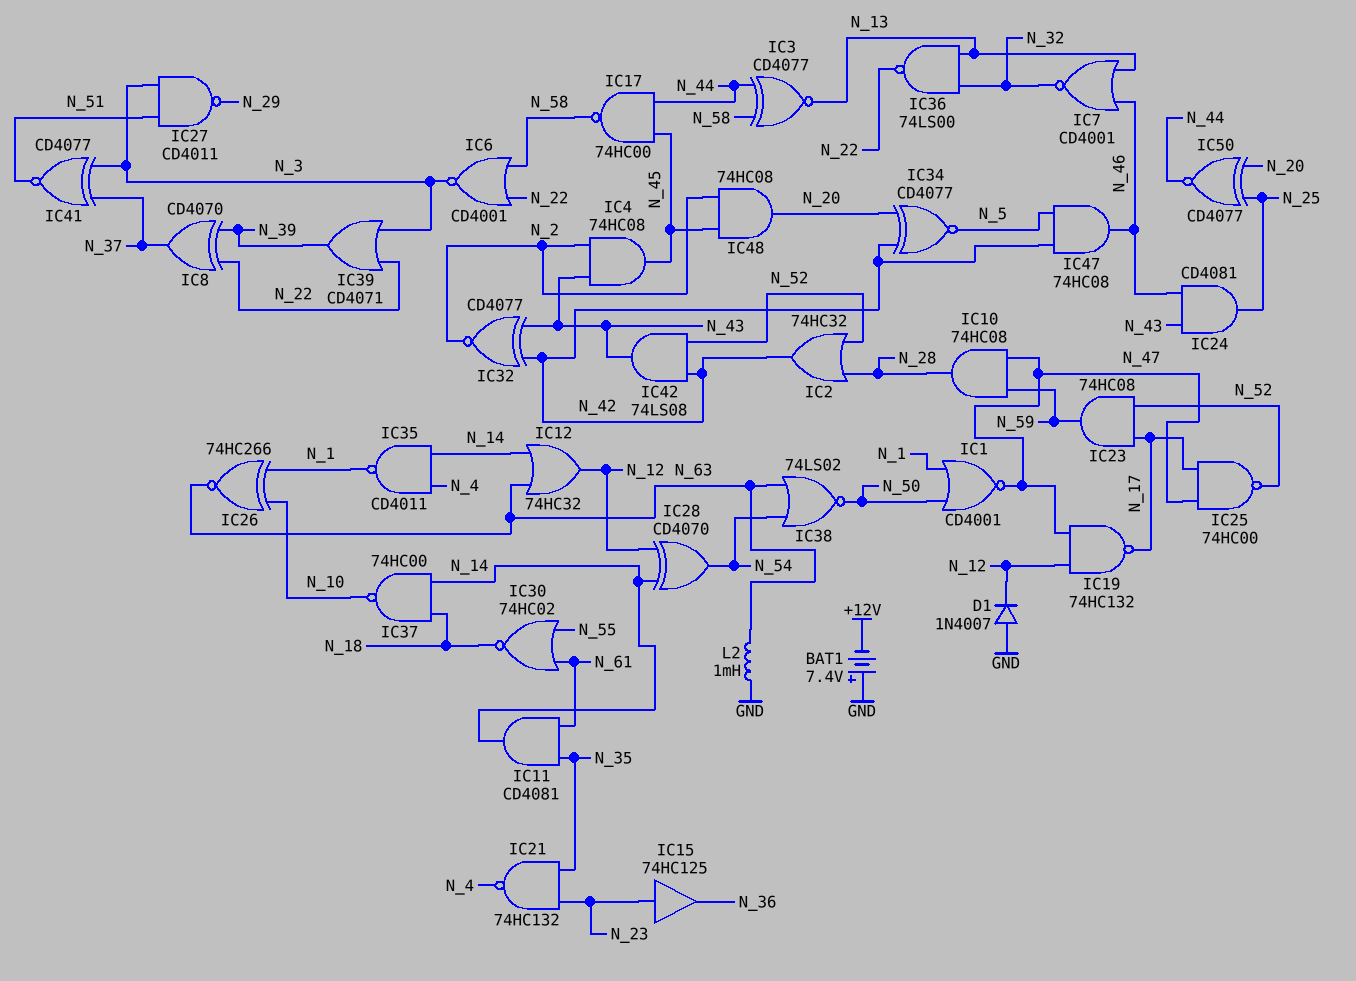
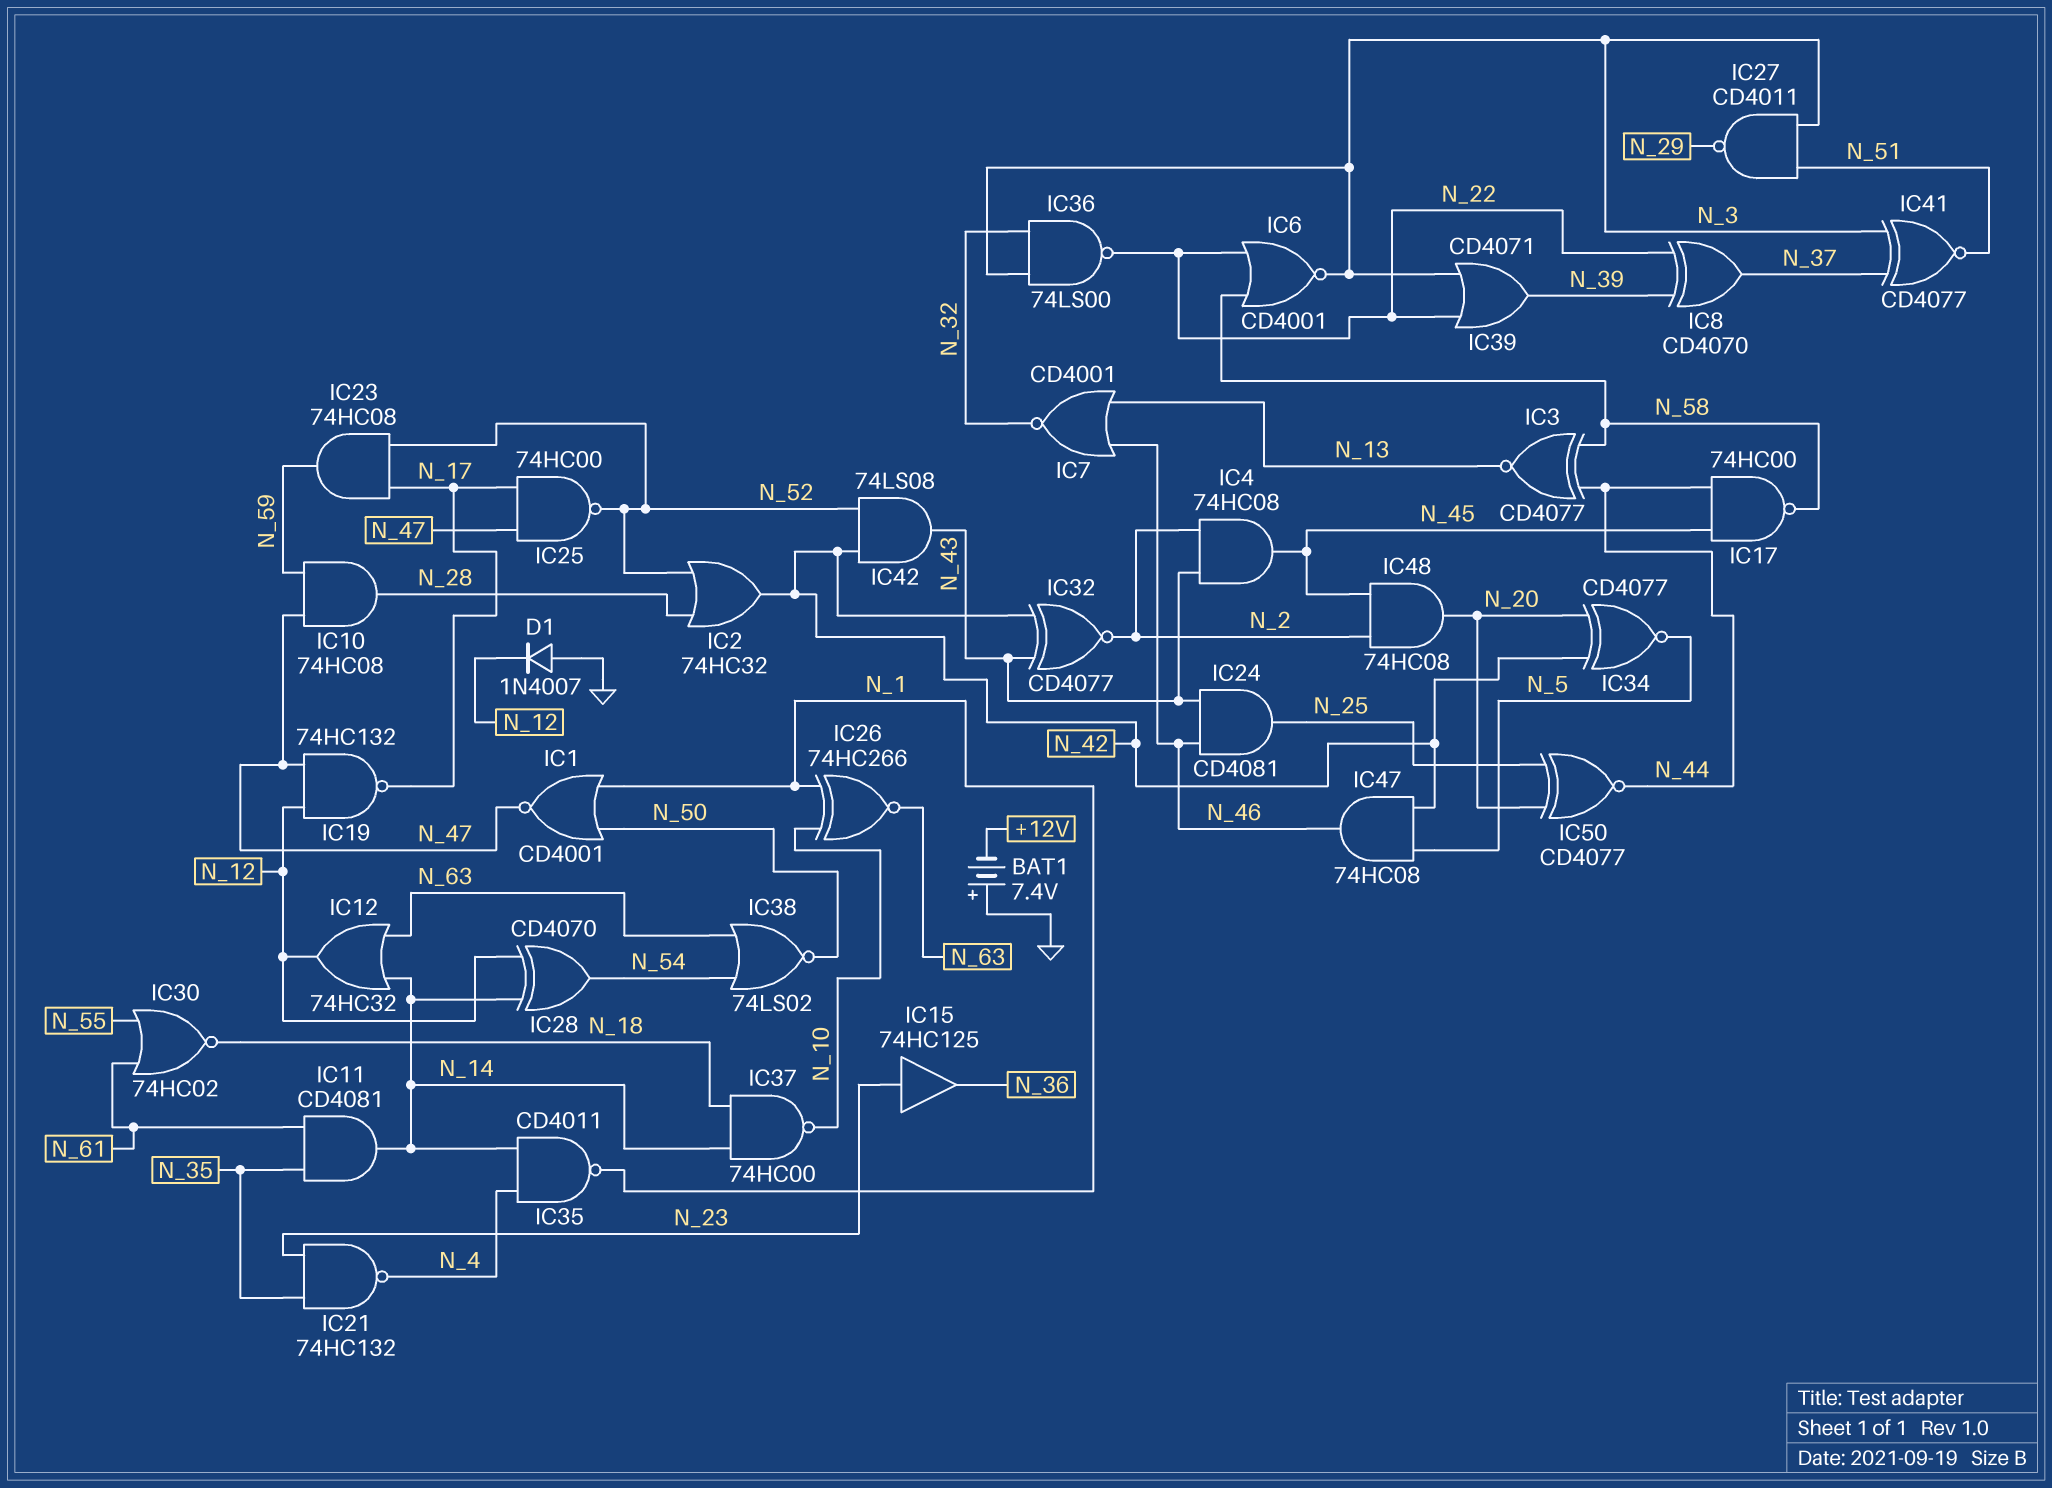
IC36: NAND 74LS00 (in N_13, in N_32, out N_22) -> NAND 74LS00 (in N_3, in N_32, out N_22)
L2: 1mH (GND, N_63) -> none

